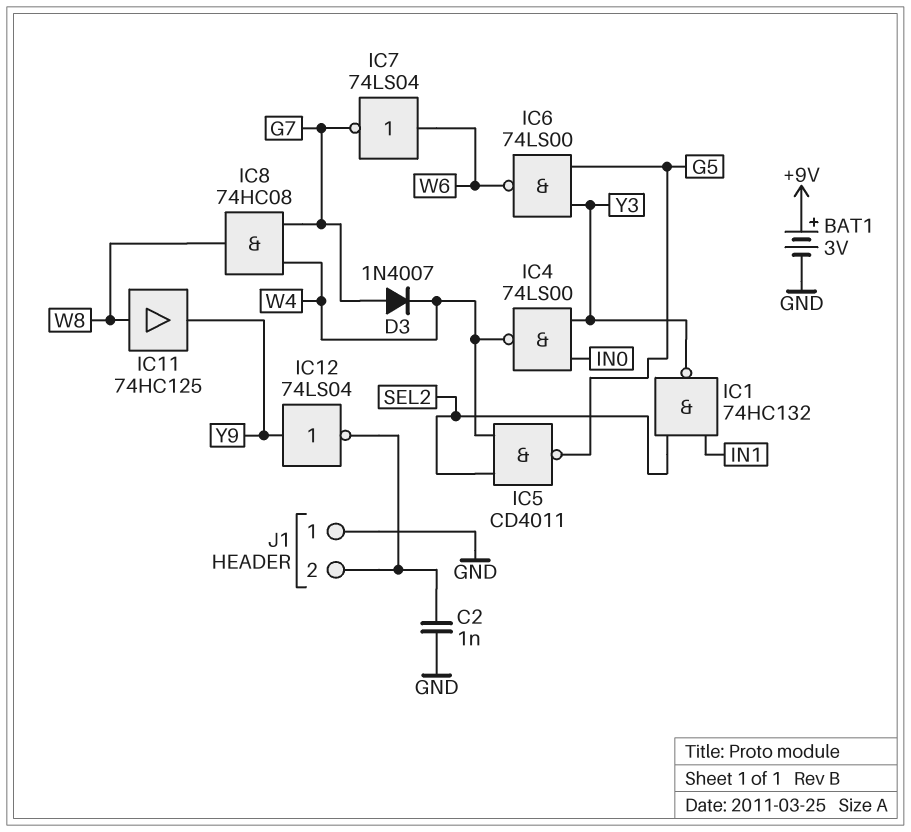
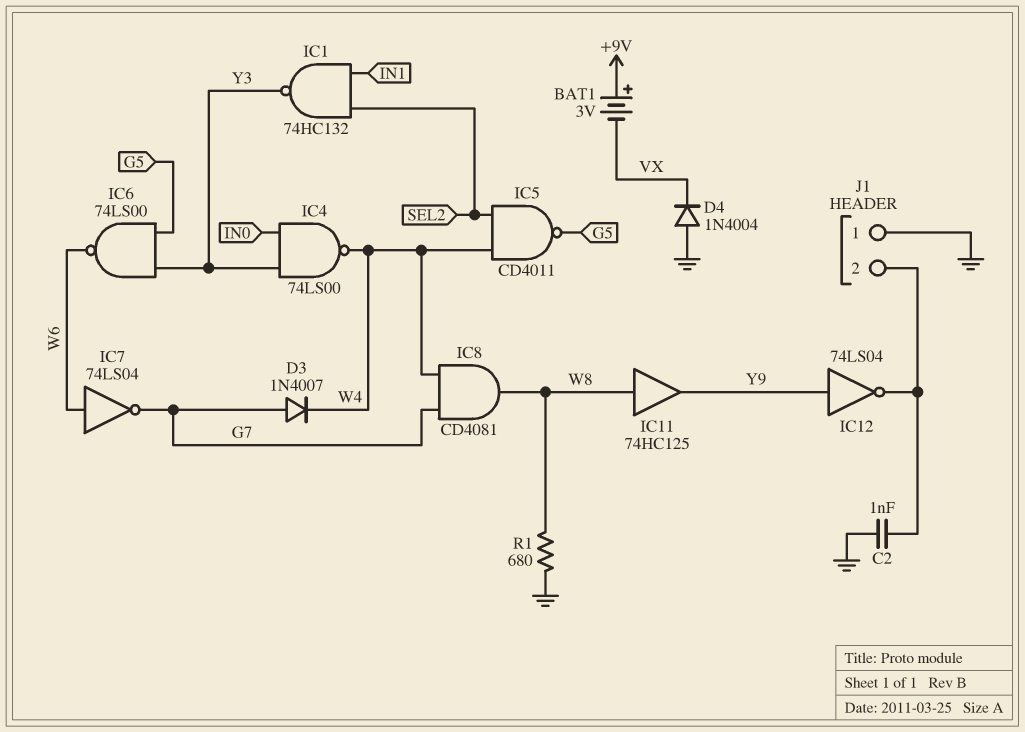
BAT1: 3V (plus +9V, minus GND) -> 3V (plus +9V, minus VX)
D4: none -> diode 1N4004 (A GND, K VX)
IC8: AND 74HC08 (in G7, in W4, out W8) -> AND CD4081 (in G7, in W4, out W8)
R1: none -> 680 (GND, W8)

